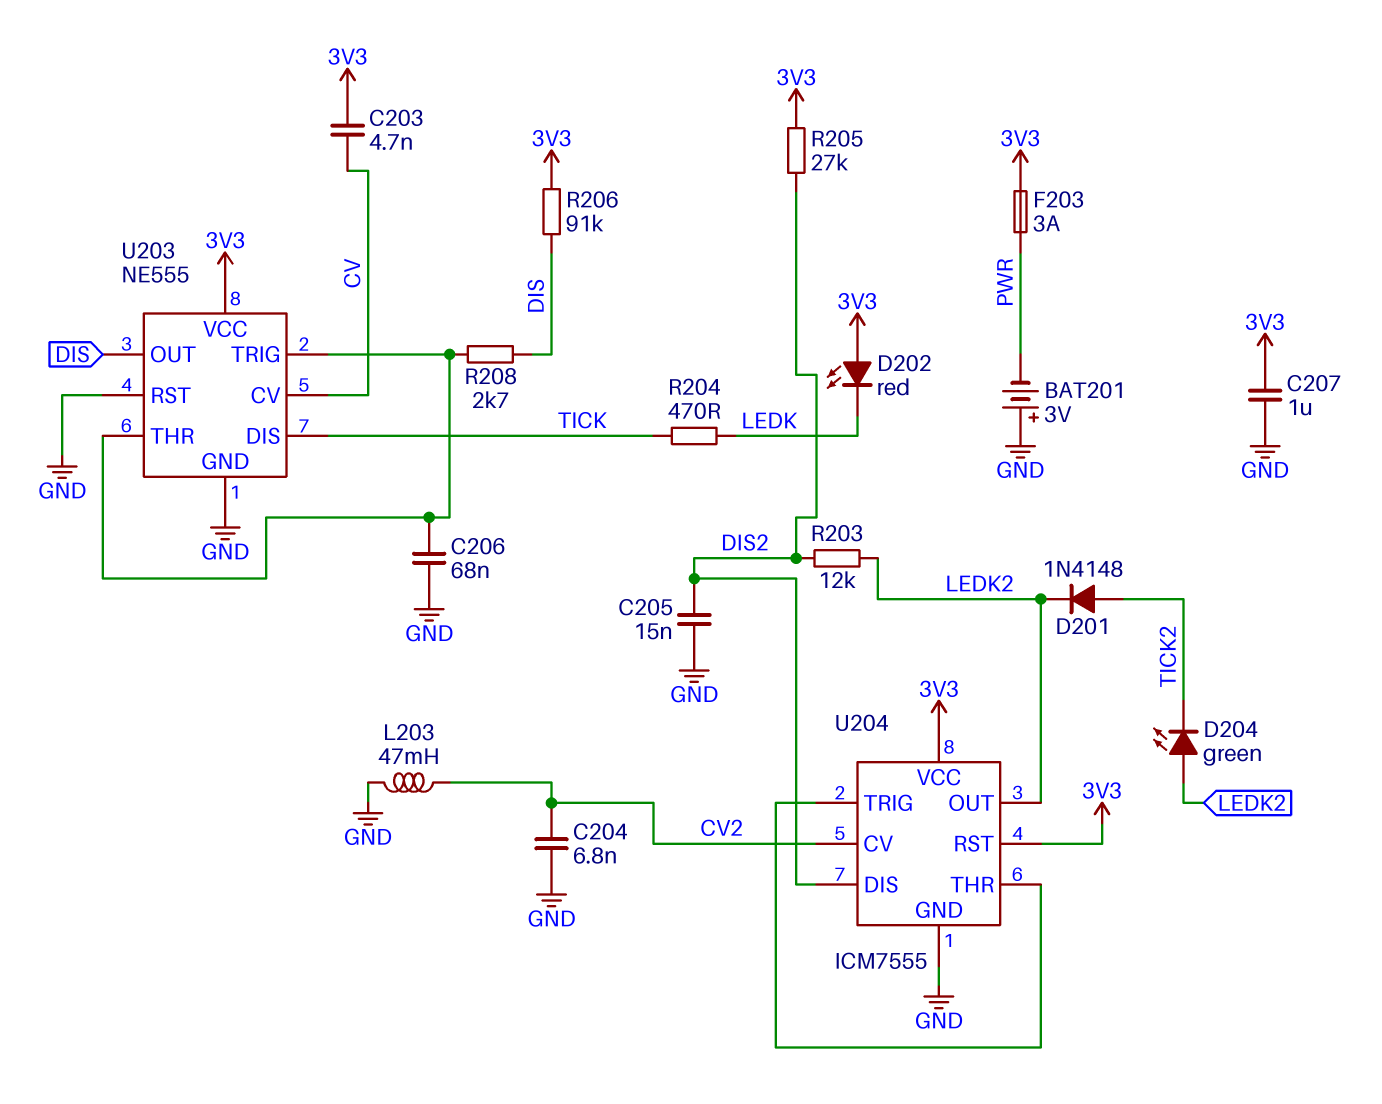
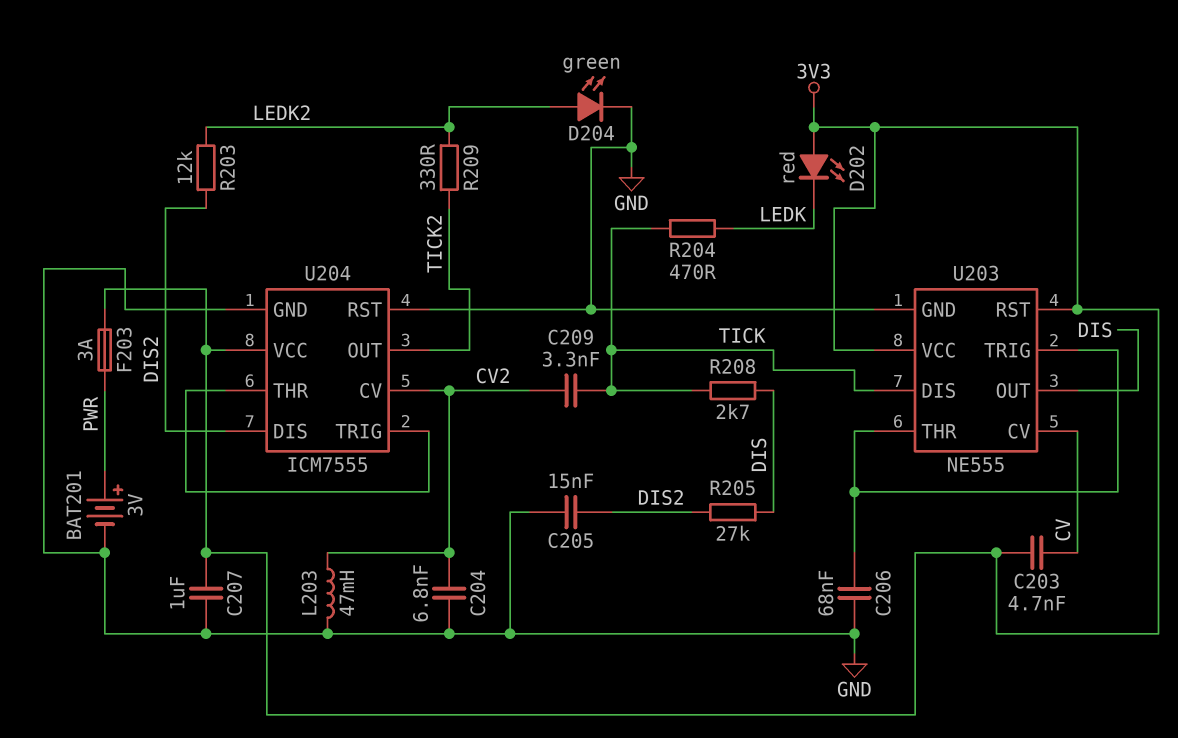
BAT201: 3V (plus GND, minus PWR) -> 3V (plus PWR, minus GND)
C209: none -> 3.3nF (CV2, TICK)
D201: diode 1N4148 (A TICK2, K LEDK2) -> none
D204: LED green (A LEDK2, K TICK2) -> LED green (A LEDK2, K GND)
R205: 27k (3V3, DIS2) -> 27k (DIS, DIS2)
R206: 91k (3V3, DIS) -> none
R208: 2.7k (DIS, U203/THR) -> 2.7k (DIS, TICK)
R209: none -> 330 (LEDK2, TICK2)
U203 pin RST: GND -> 3V3
U204 pin OUT: LEDK2 -> TICK2
U204 pin RST: 3V3 -> GND

